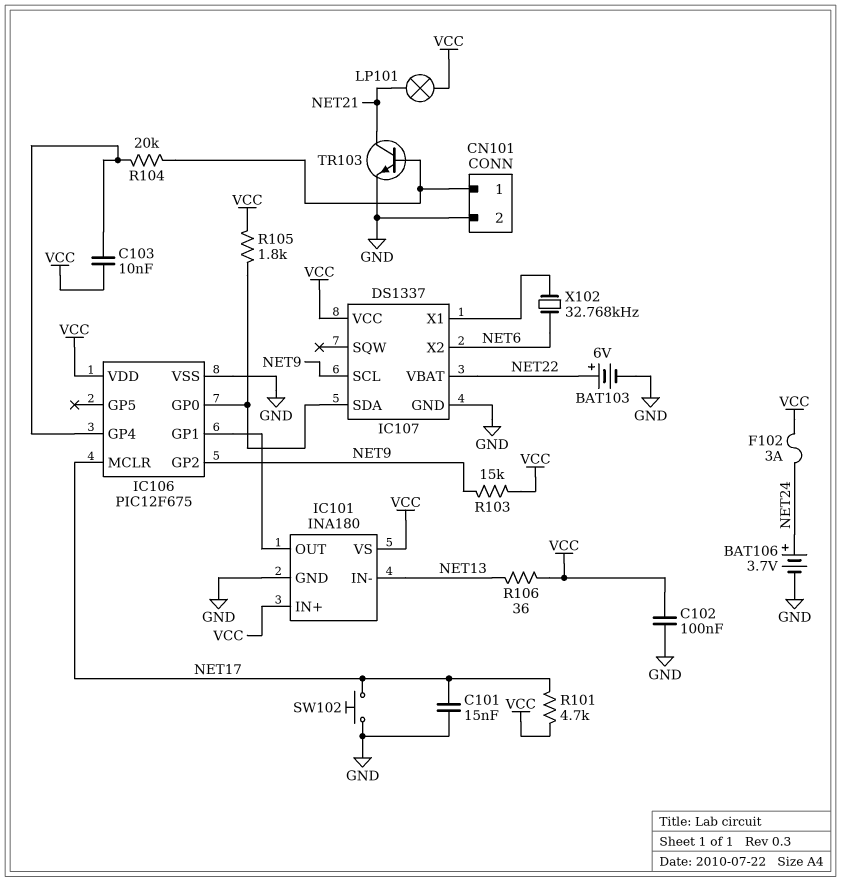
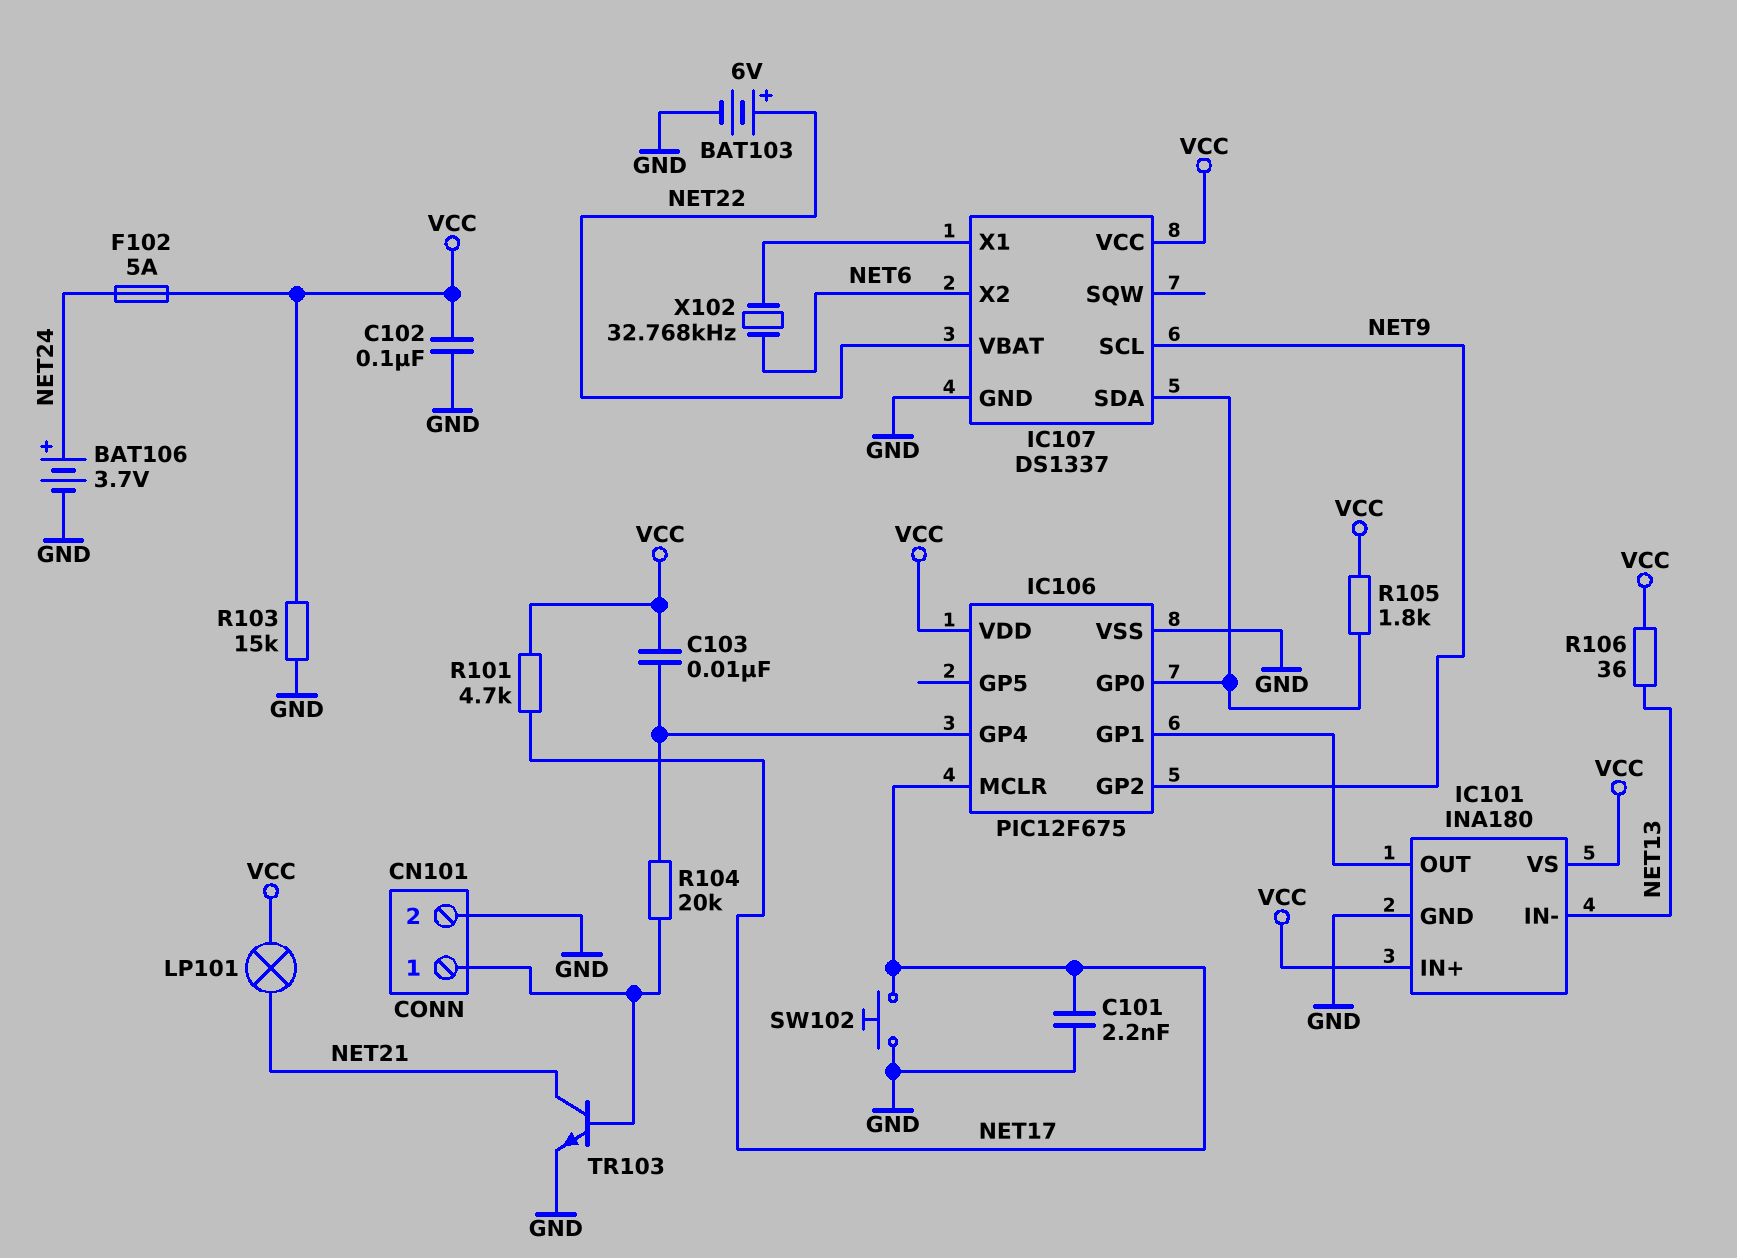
C101: 15nF (GND, NET17) -> 2.2nF (GND, NET17)
F102: 3A (NET24, VCC) -> 5A (NET24, VCC)
R103: 15k (NET9, VCC) -> 15k (GND, VCC)

